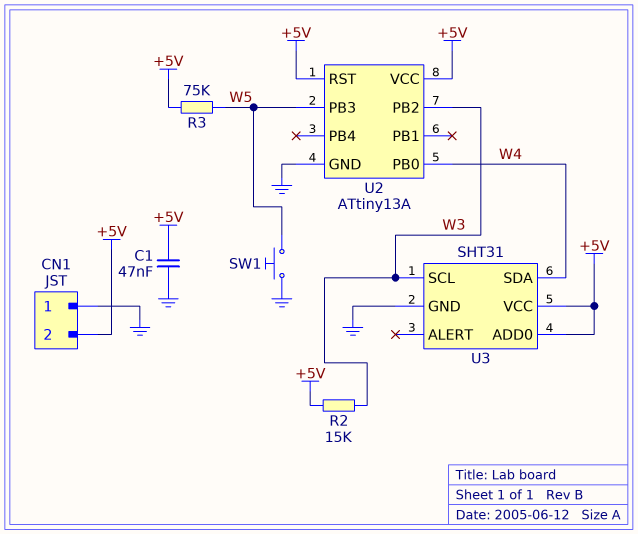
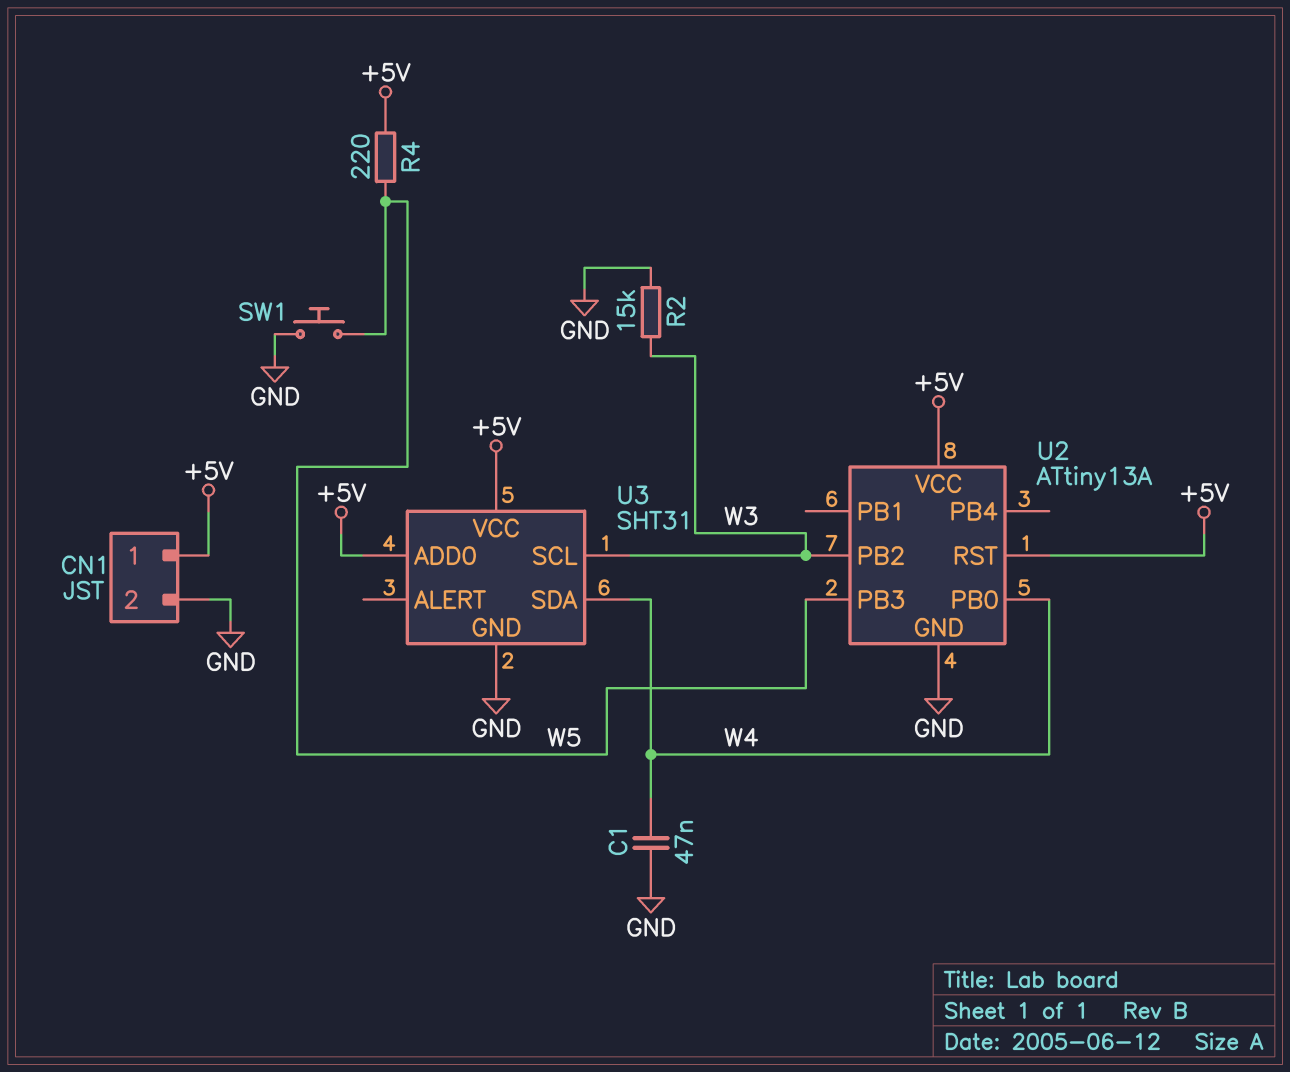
C1: 47nF (+5V, GND) -> 47nF (GND, W4)
CN1 pin 1: GND -> +5V
CN1 pin 2: +5V -> GND
R2: 15k (+5V, W3) -> 15k (GND, W3)
R3: 75k (+5V, W5) -> none
R4: none -> 220 (+5V, W5)

